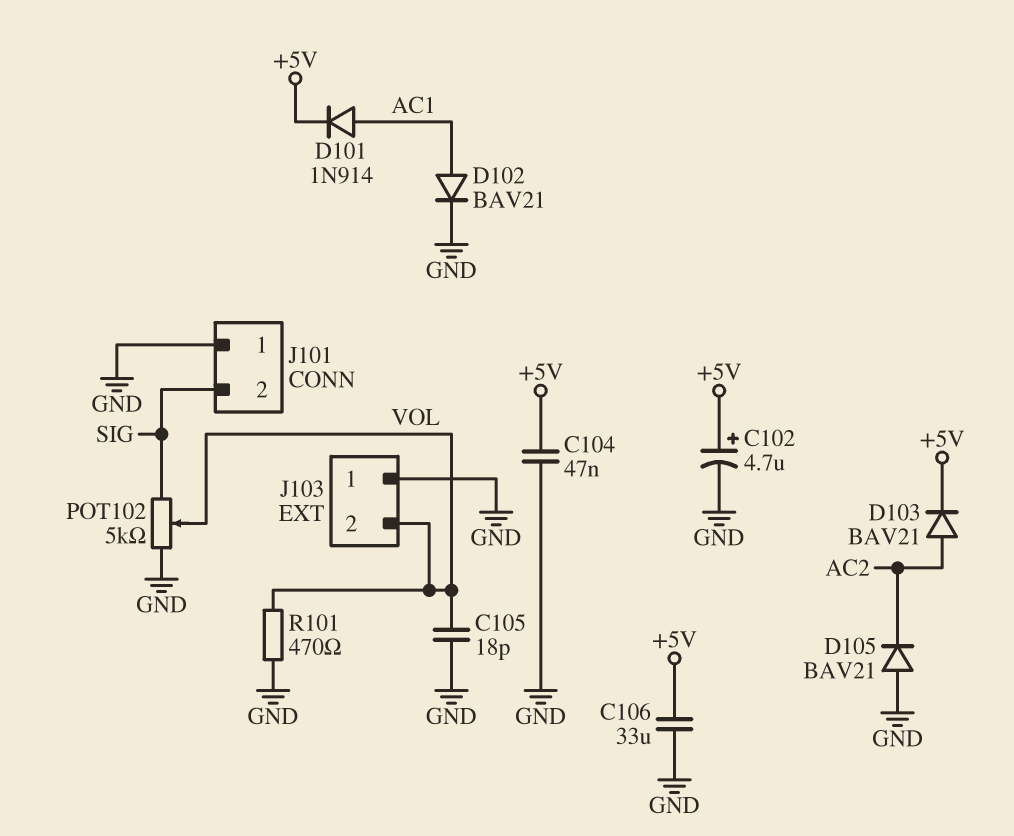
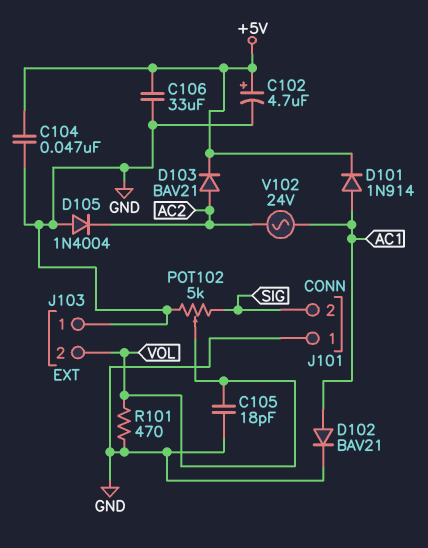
D105: diode BAV21 (A GND, K AC2) -> diode 1N4004 (A GND, K AC2)
V102: none -> AC 24V (AC1, AC2)

